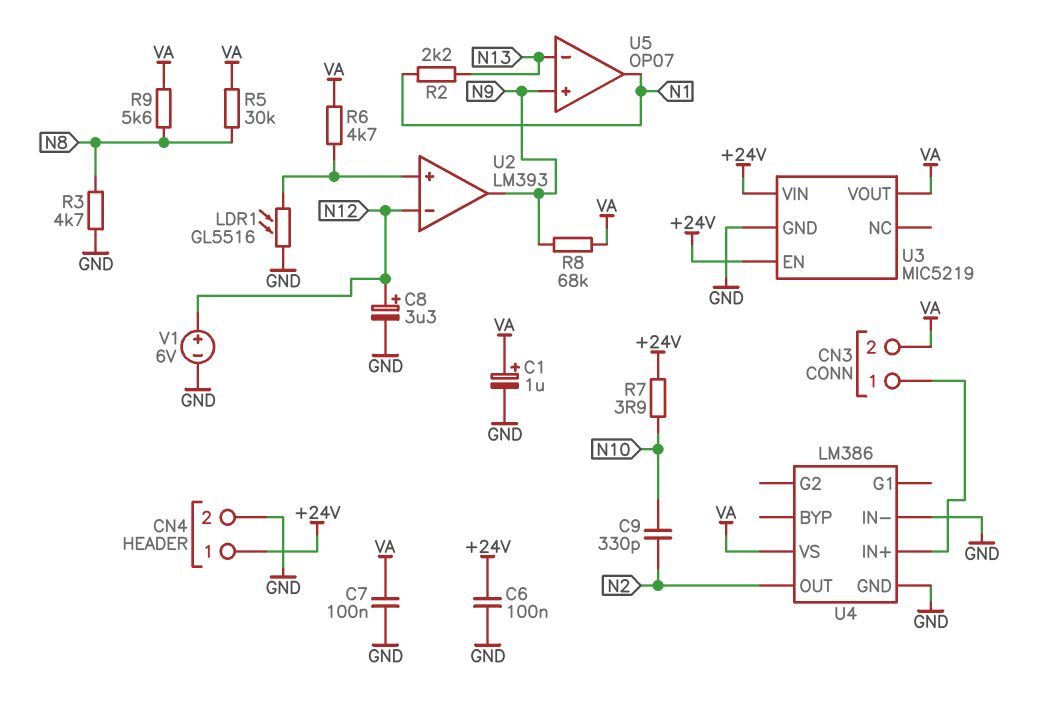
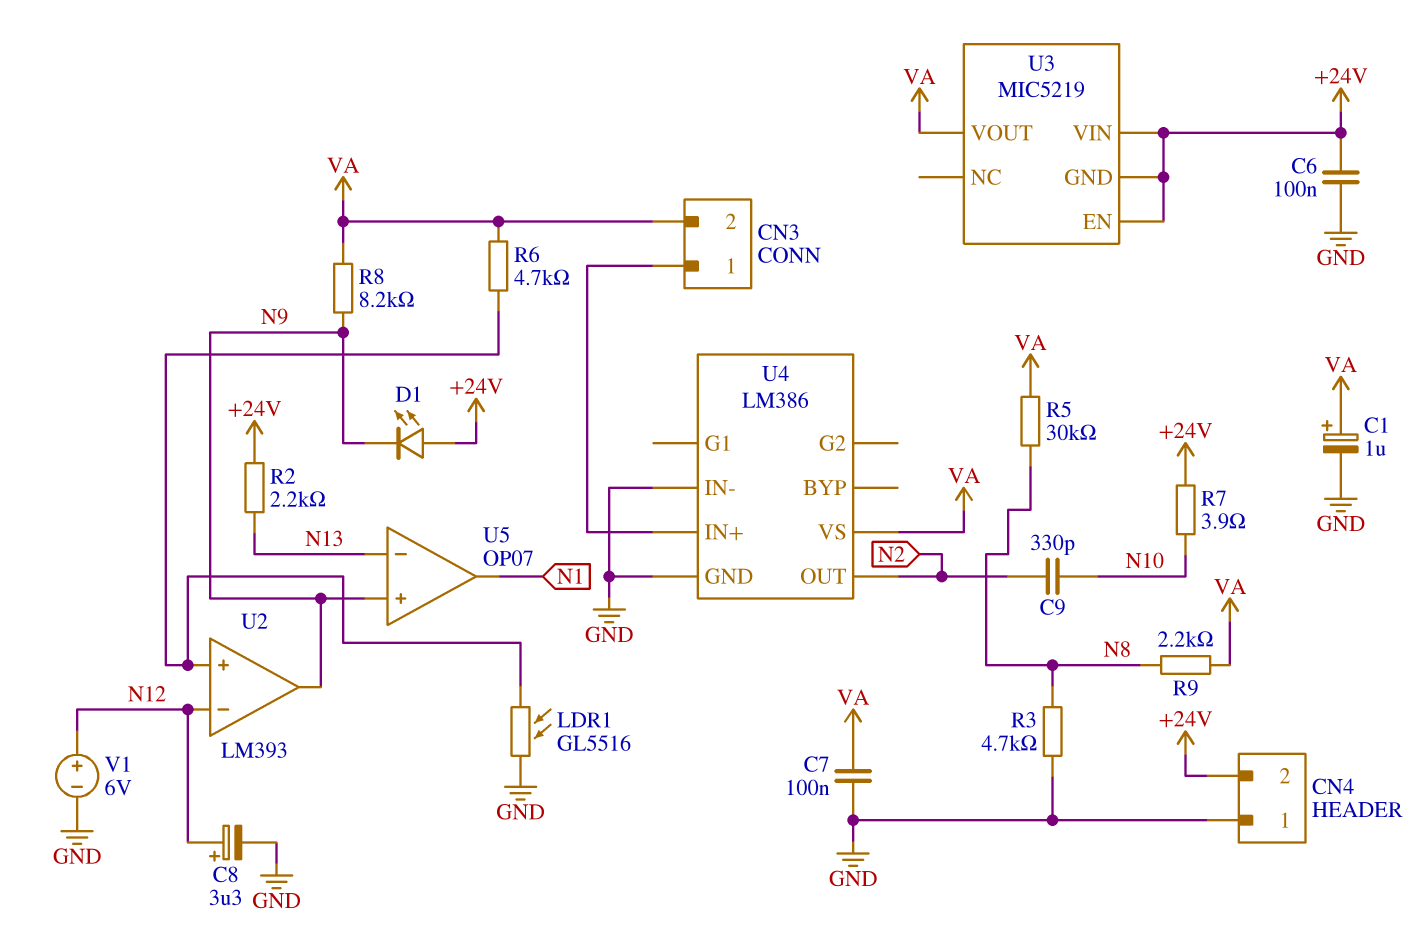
CN4 pin 1: +24V -> GND
CN4 pin 2: GND -> +24V
D1: none -> LED (A +24V, K N9)
R2: 2.2k (N1, N13) -> 2.2k (+24V, N13)
R8: 68k (N9, VA) -> 8.2k (N9, VA)
R9: 5.6k (N8, VA) -> 2.2k (N8, VA)
U3 pin GND: GND -> +24V

